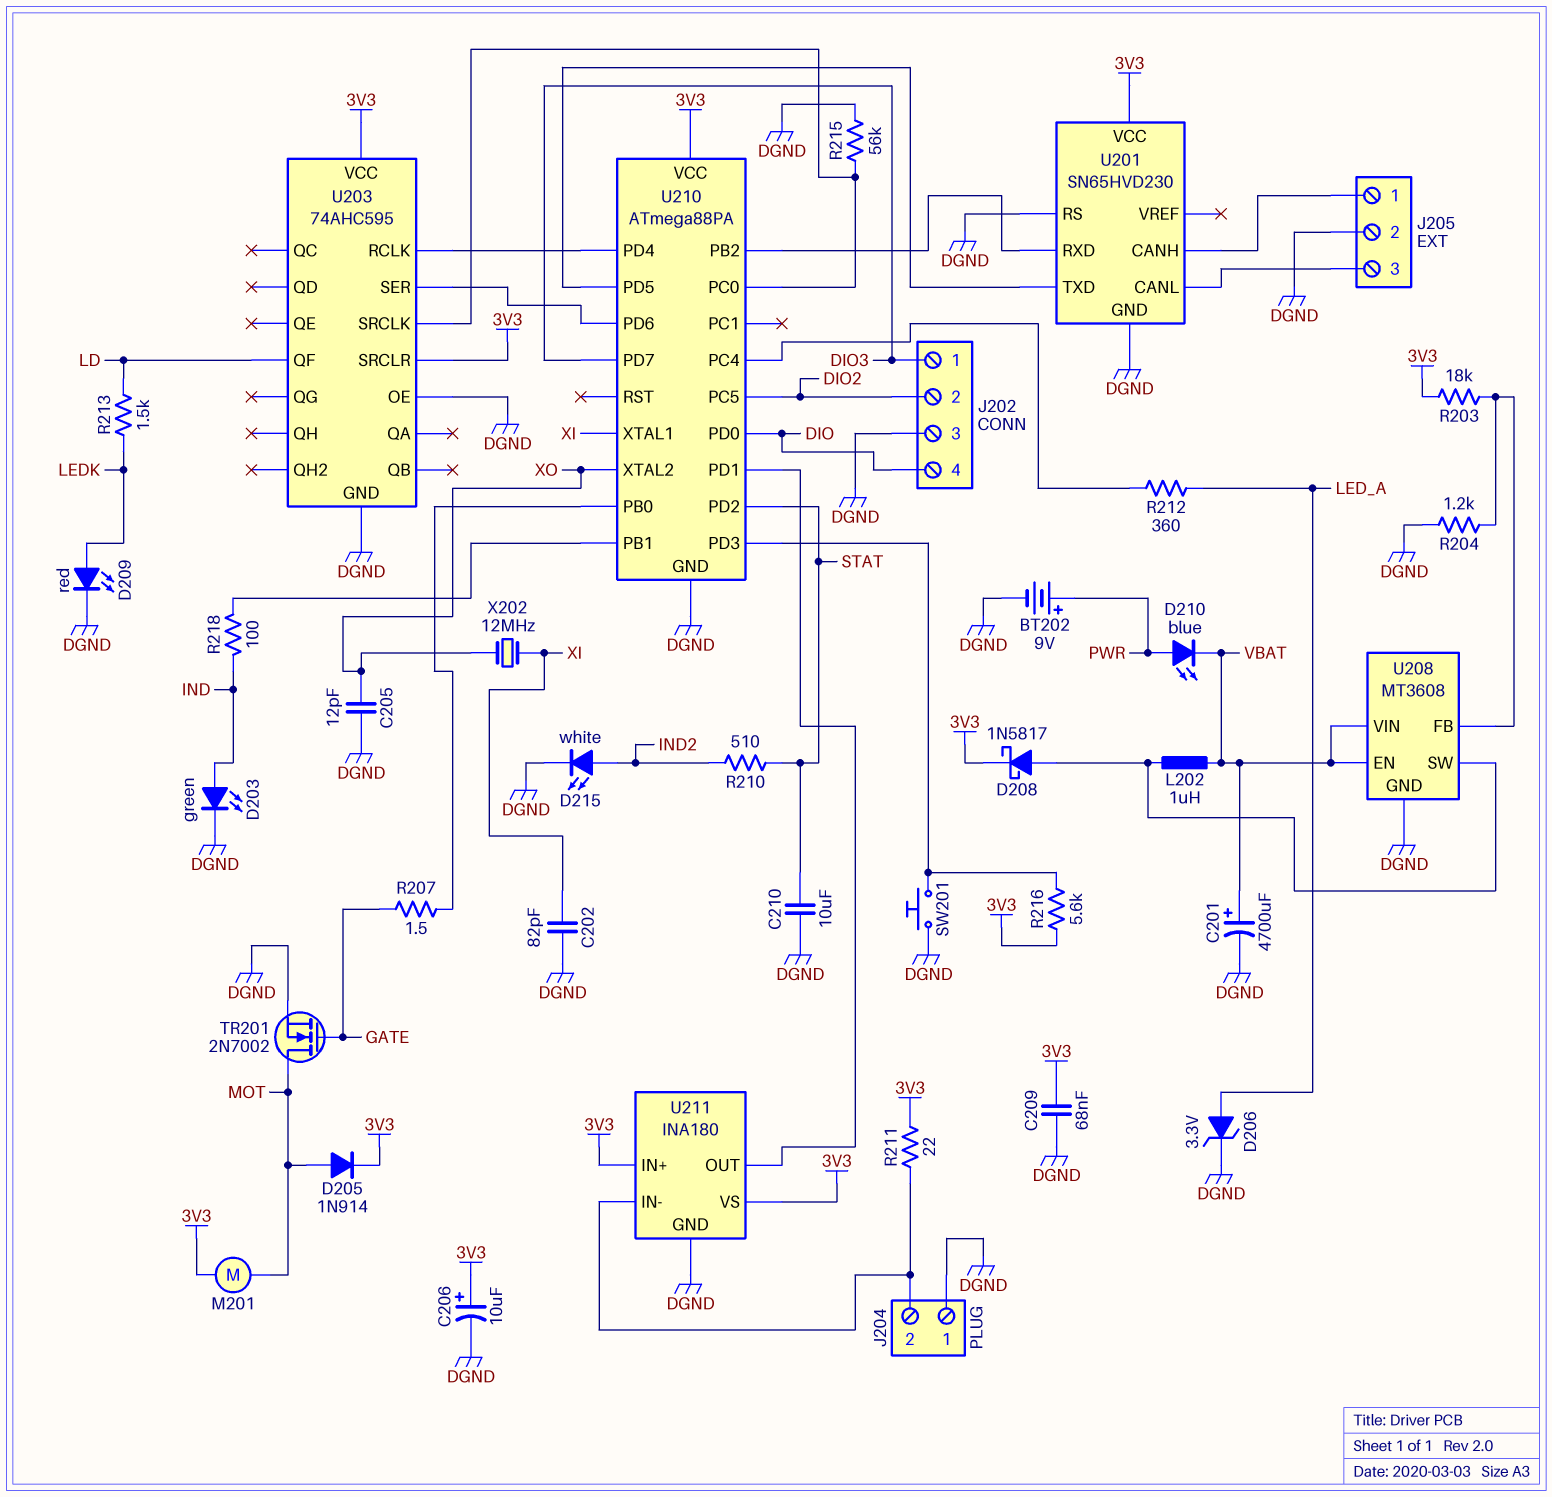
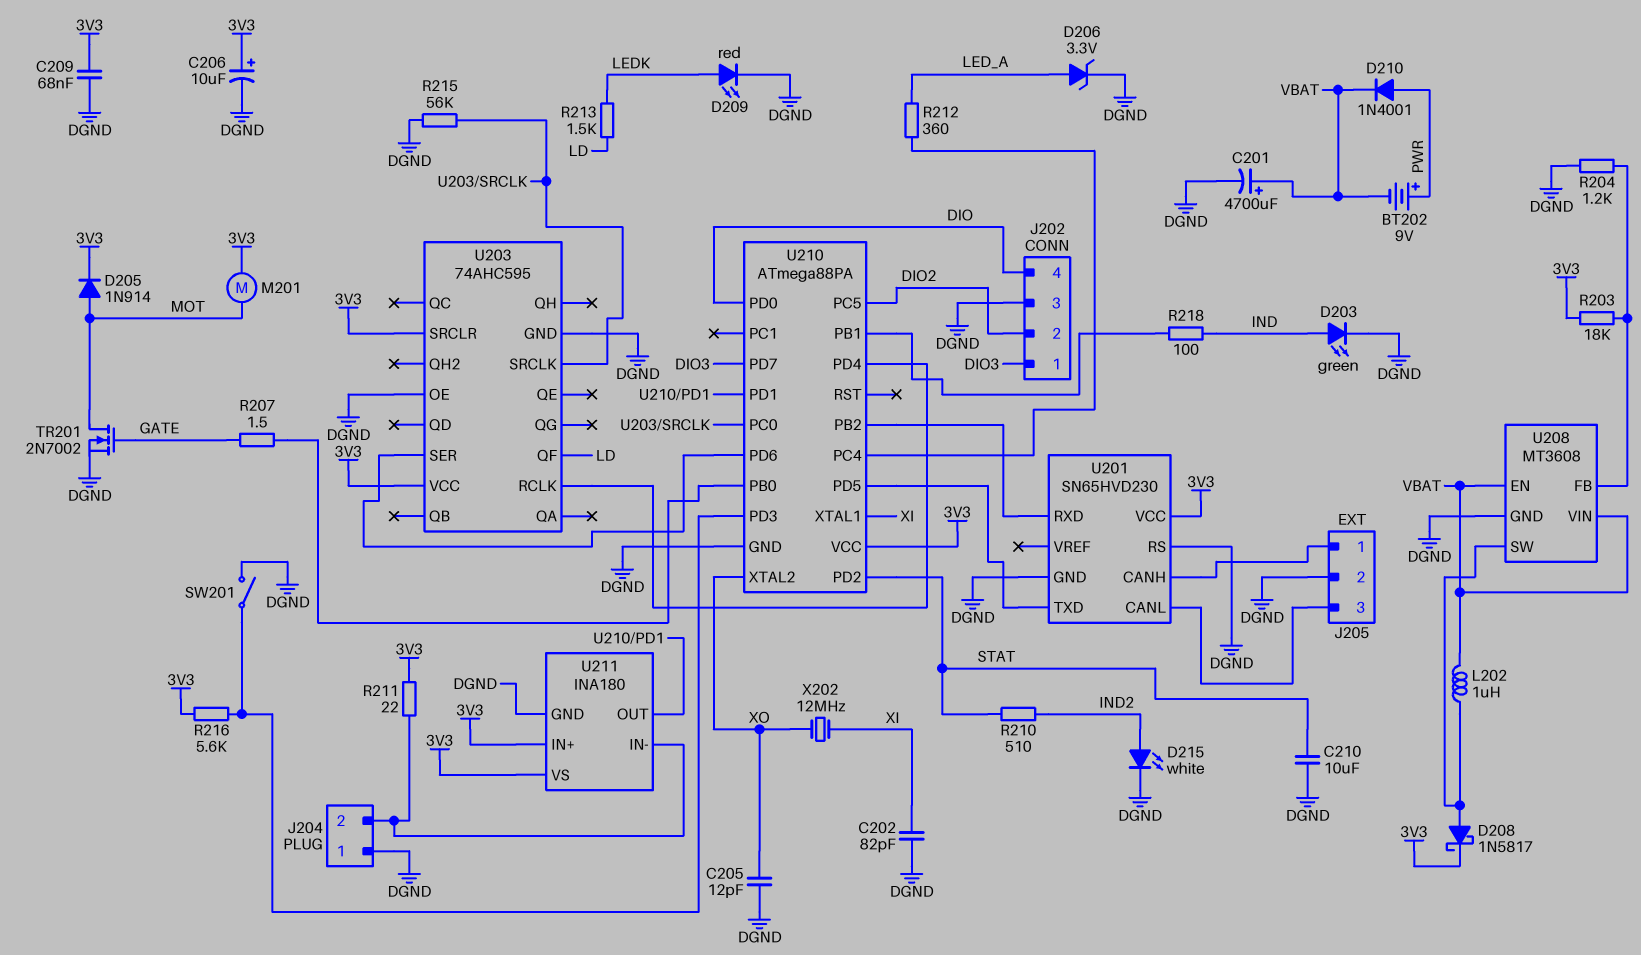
BT202: 9V (plus PWR, minus DGND) -> 9V (plus PWR, minus VBAT)
D210: LED blue (A PWR, K VBAT) -> diode 1N4001 (A PWR, K VBAT)
SW201: button (DGND, U210/PD3) -> switch (DGND, U210/PD3)

